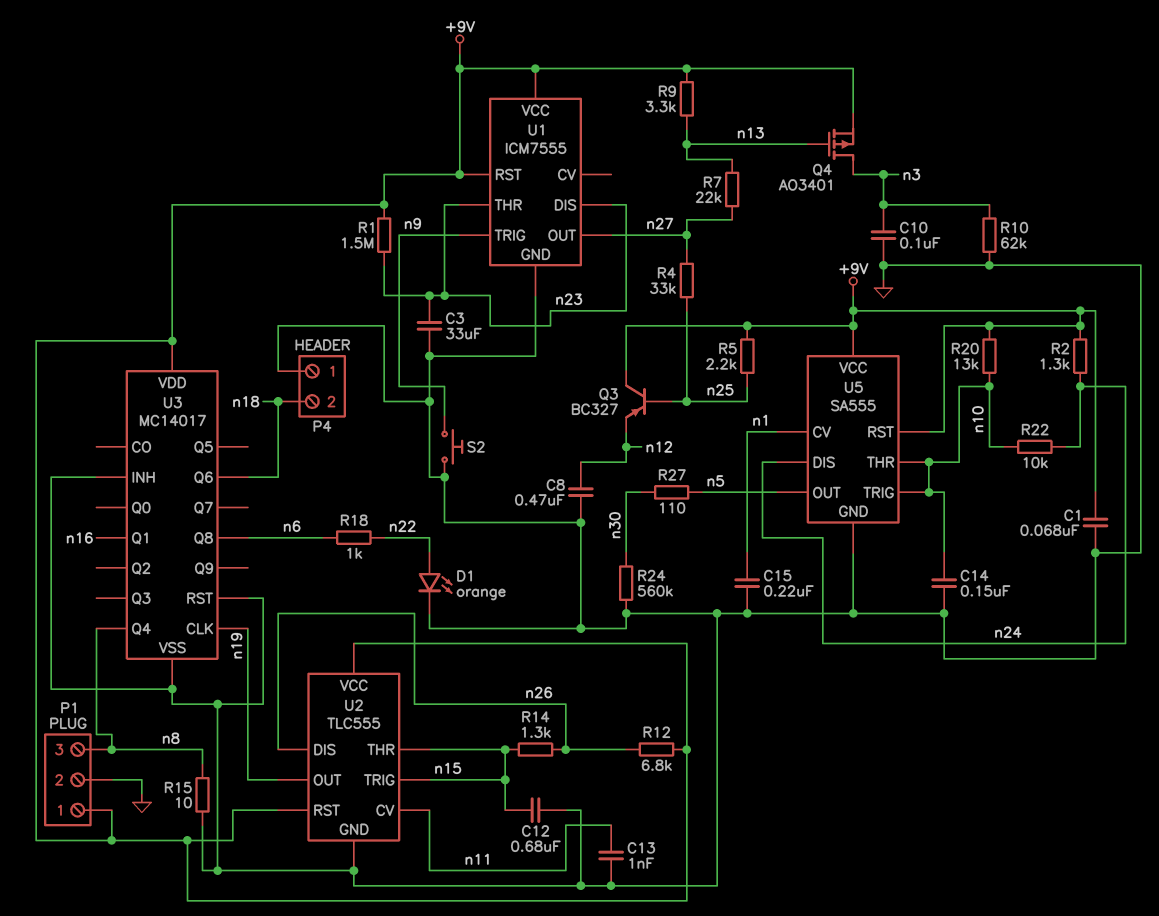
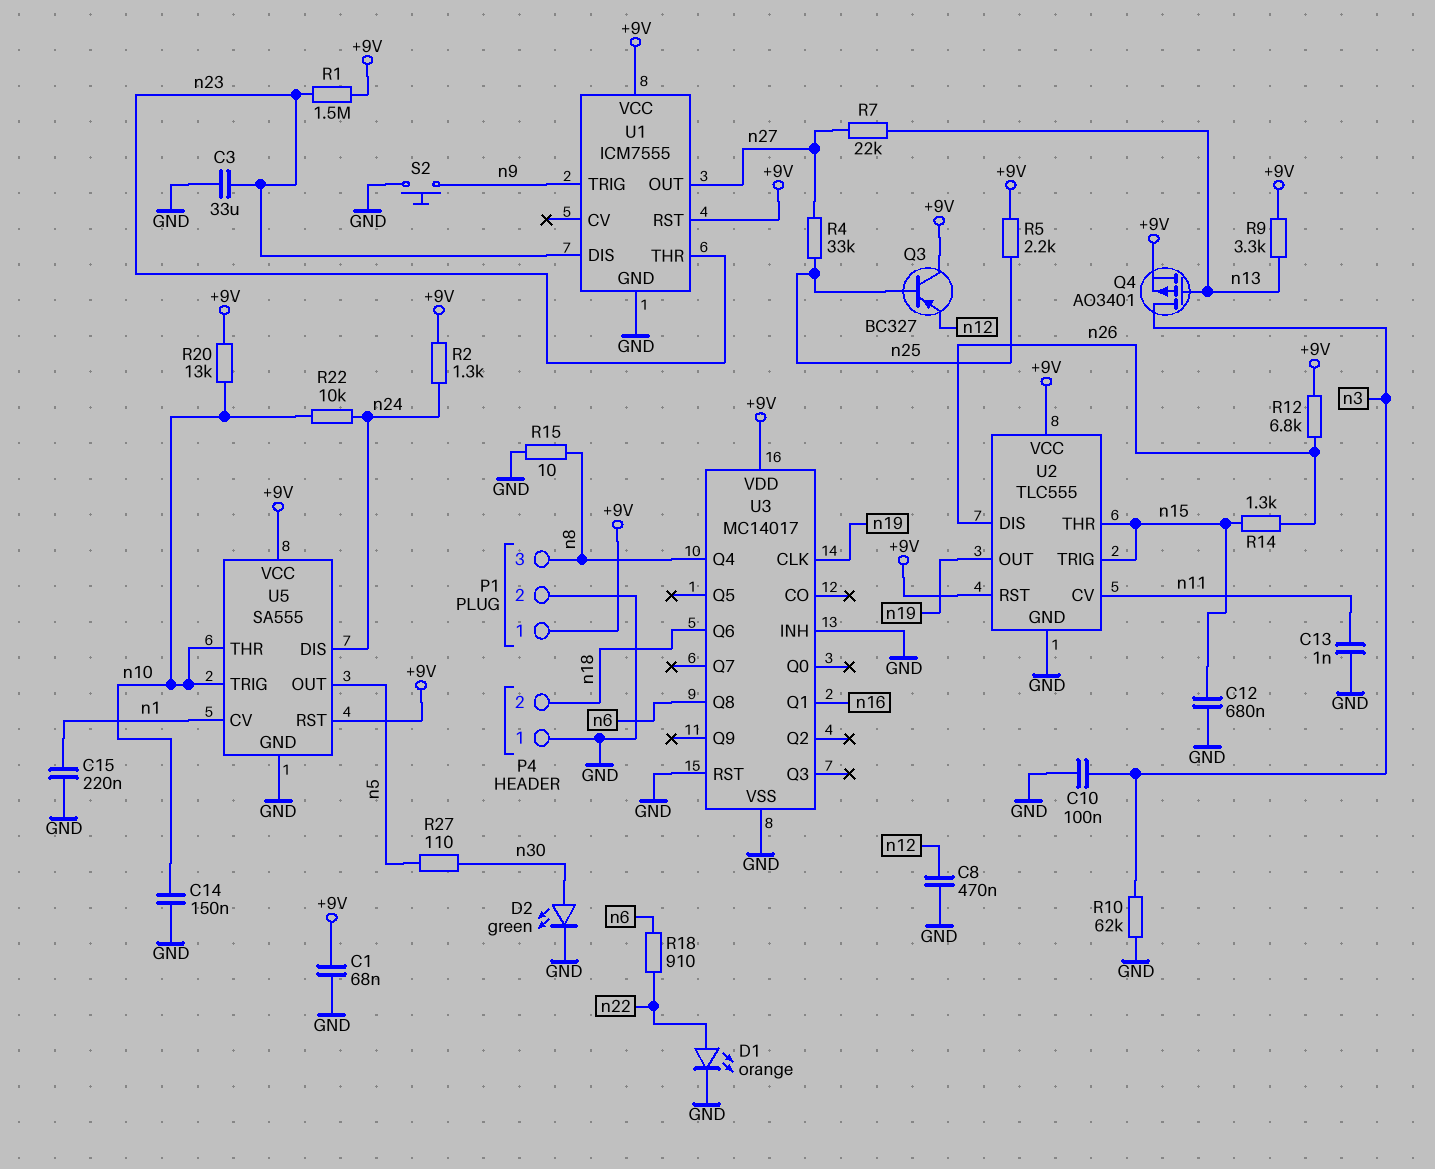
D2: none -> LED green (A n30, K GND)
R18: 1k (n6, n22) -> 910 (n6, n22)
R24: 560k (GND, n30) -> none

